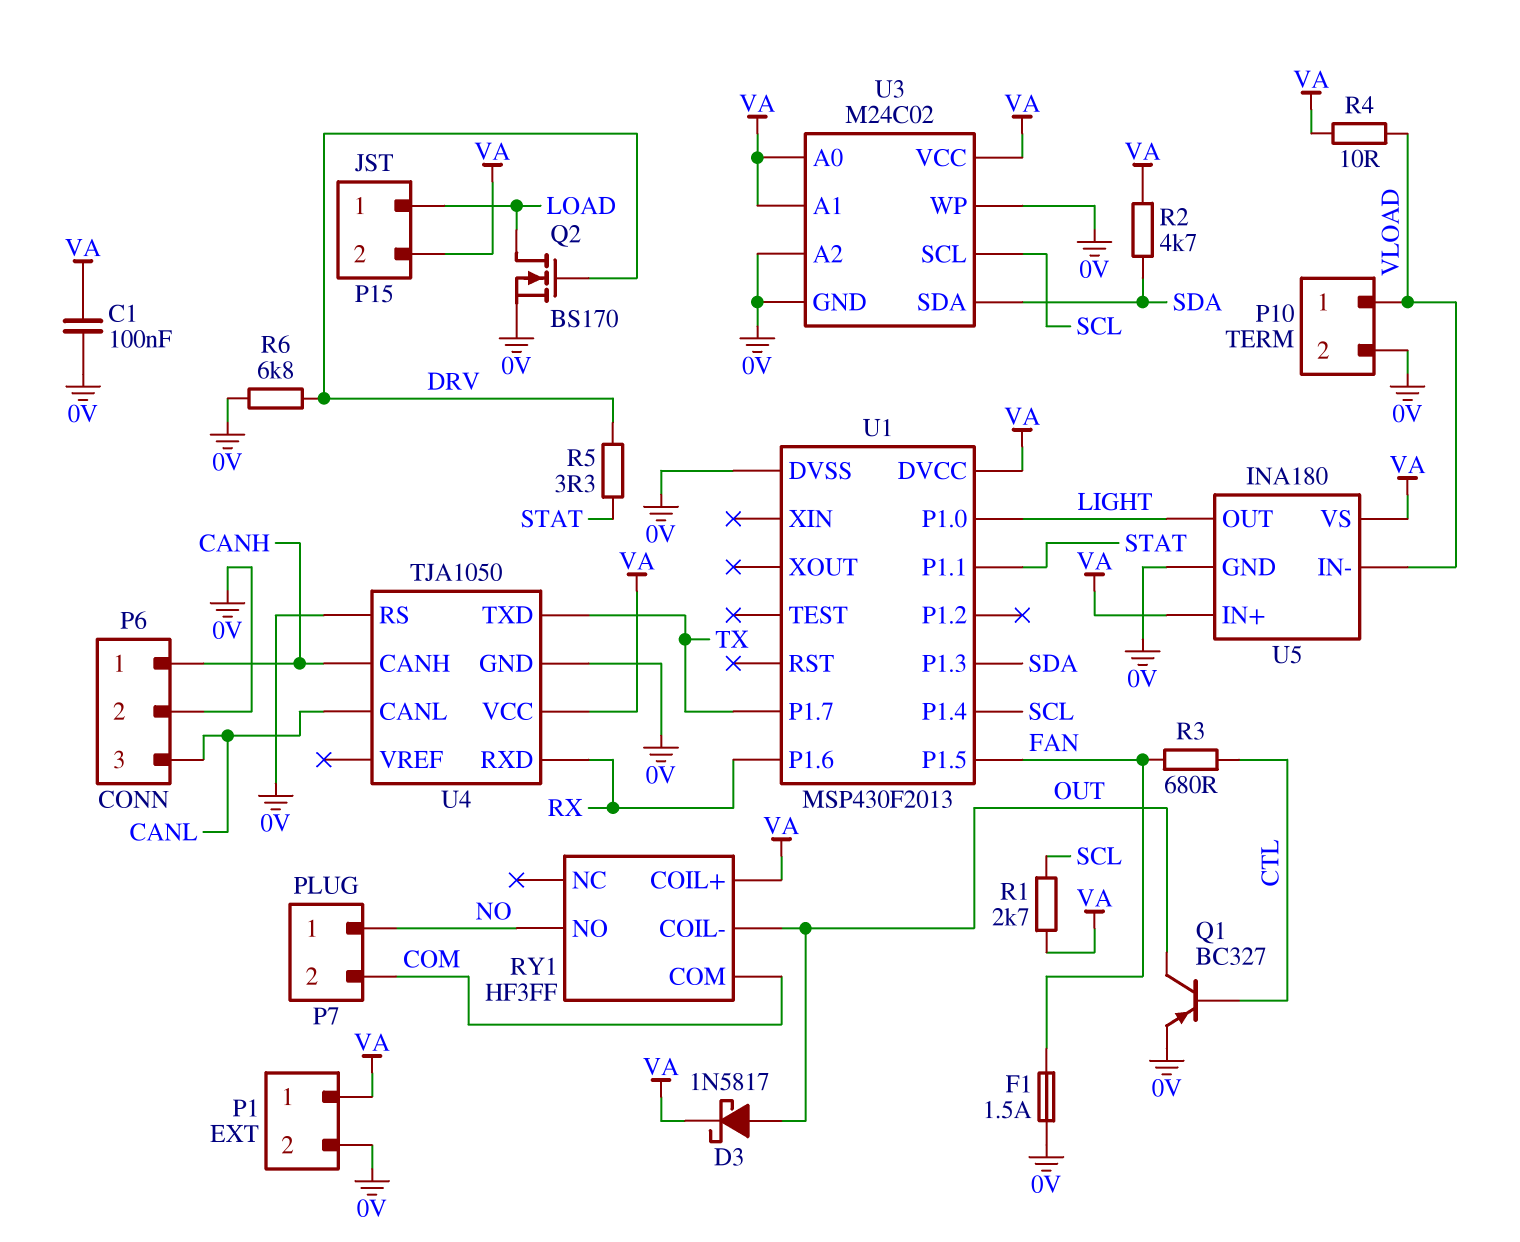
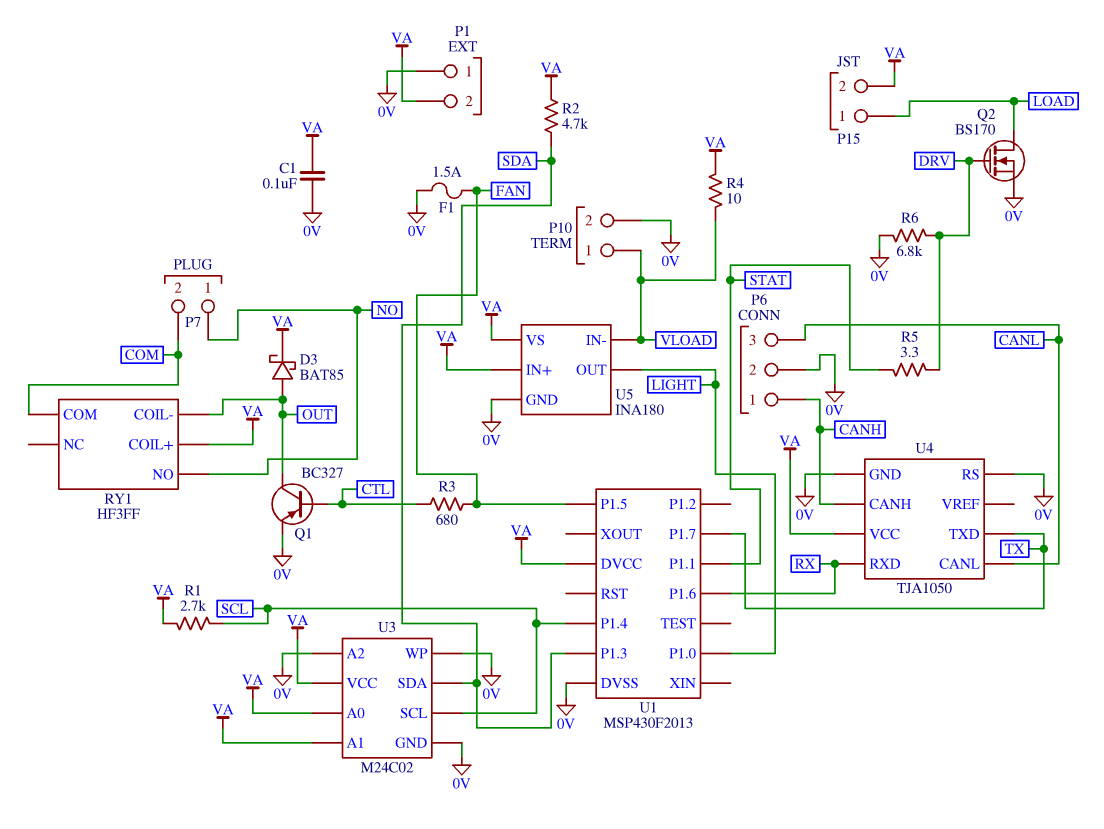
D3: schottky 1N5817 (A OUT, K VA) -> schottky BAT85 (A OUT, K VA)
P1 pin 1: VA -> 0V
P1 pin 2: 0V -> VA

